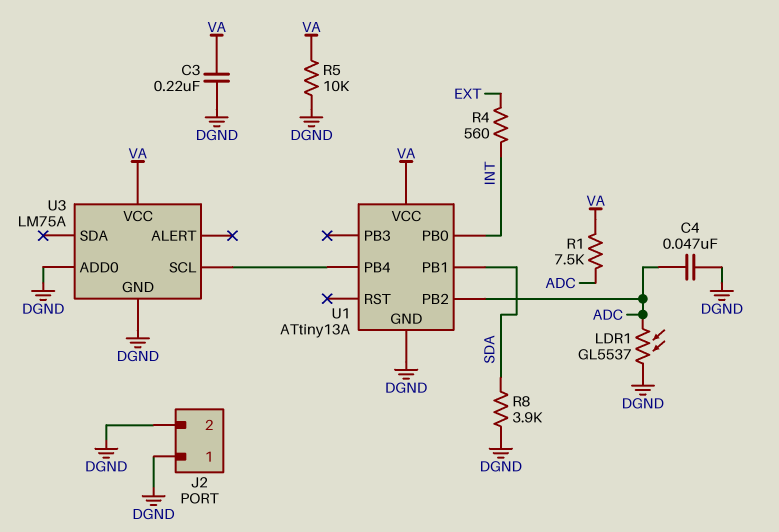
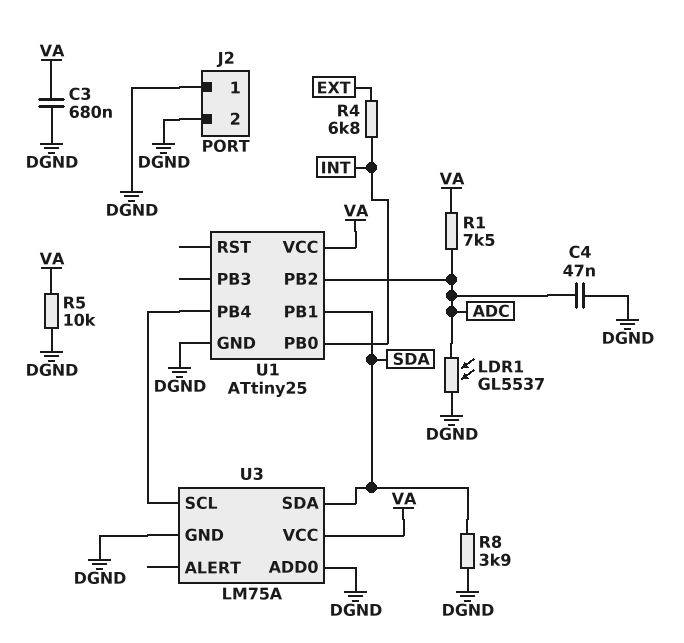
C3: 220nF (DGND, VA) -> 680nF (DGND, VA)
R4: 560 (EXT, INT) -> 6.8k (EXT, INT)
U1: ATtiny13A -> ATtiny25
U3 pin SDA: none -> SDA

